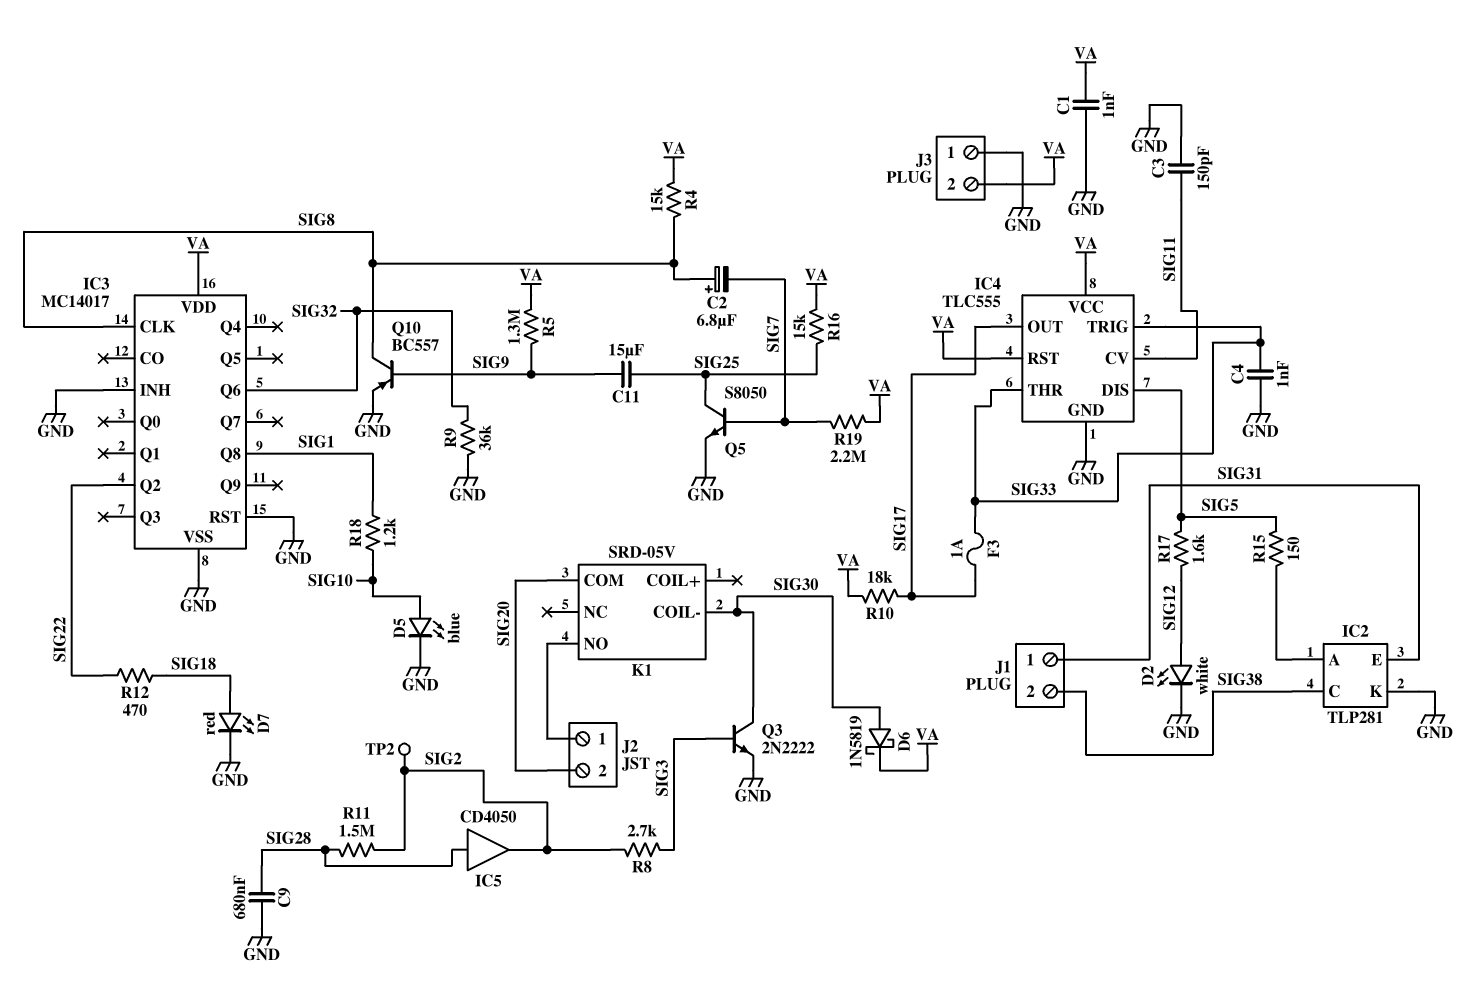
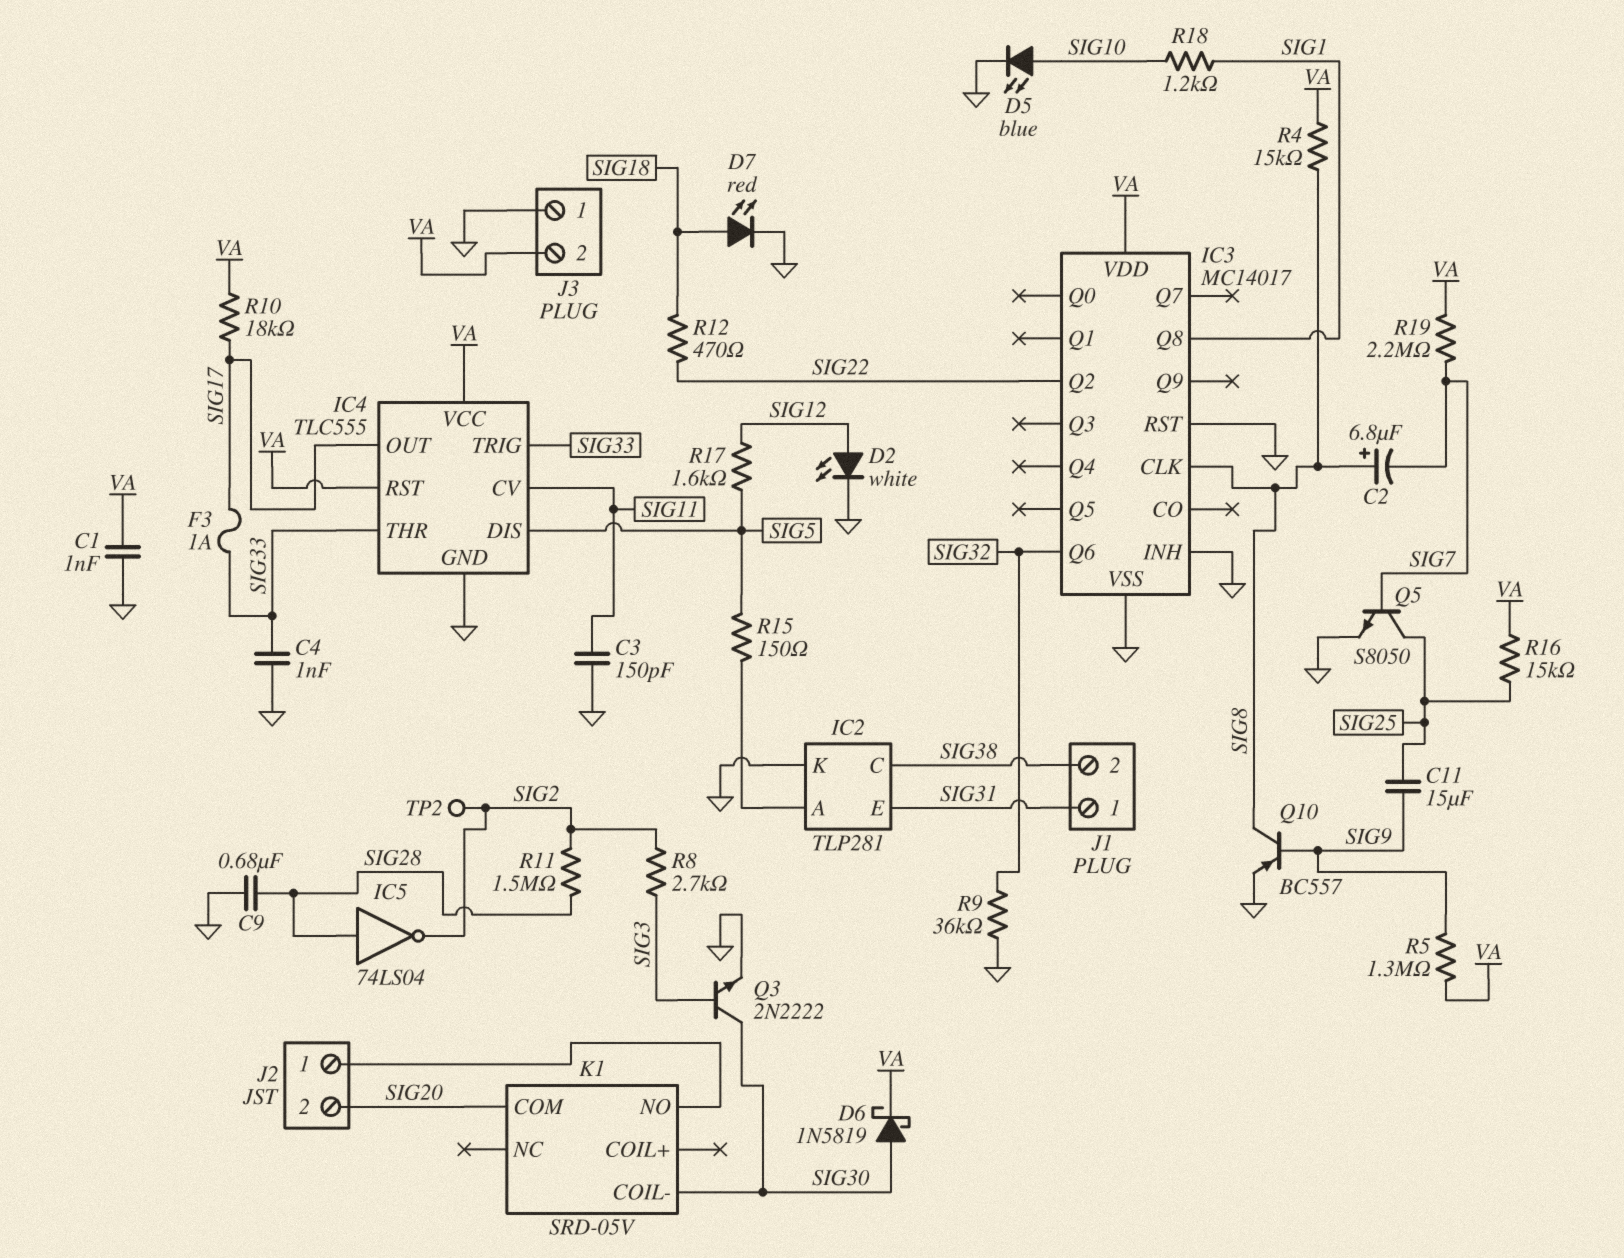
IC5: buffer CD4050 (in SIG28, out SIG2) -> NOT 74LS04 (in SIG28, out SIG2)

